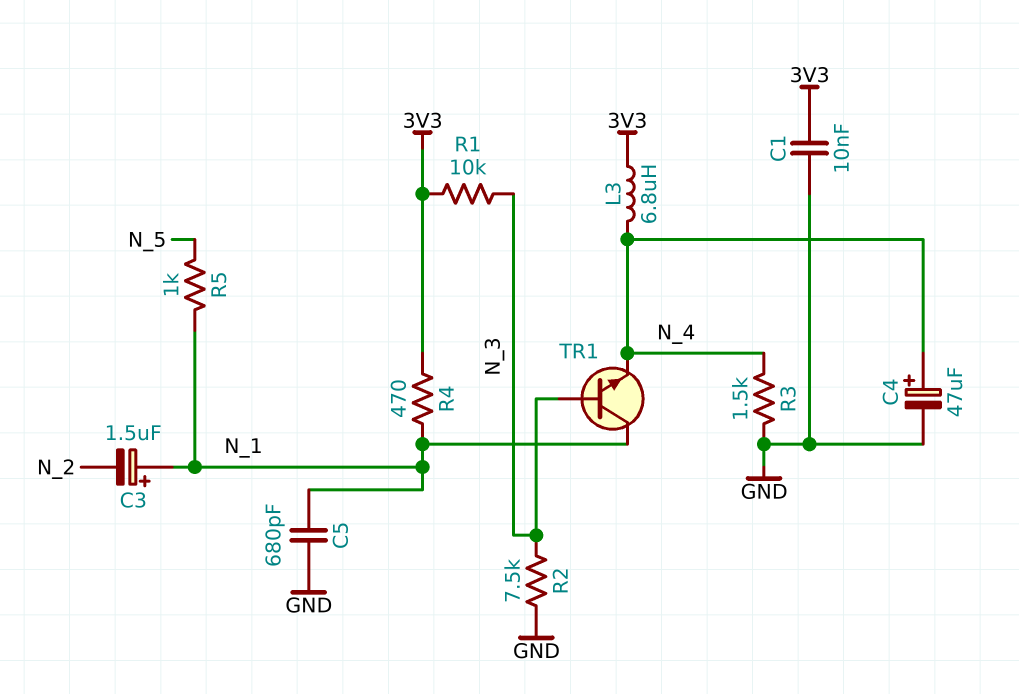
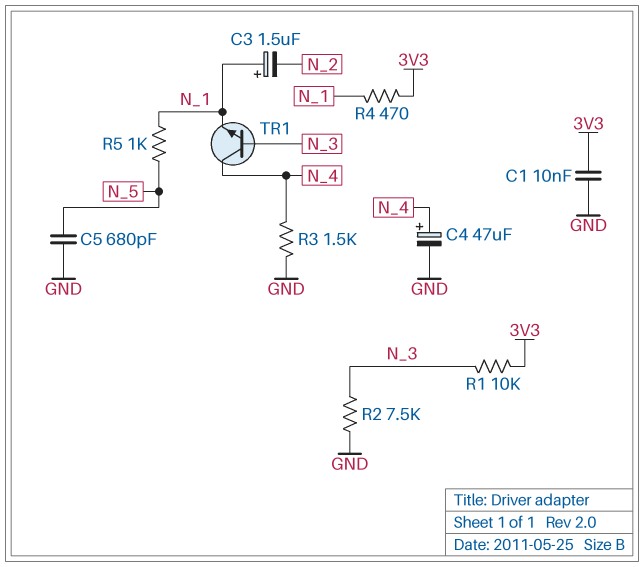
C5: 680pF (GND, N_1) -> 680pF (GND, N_5)
L3: 6.8uH (3V3, N_4) -> none
TR1: NPN (B N_3, C N_1, E N_4) -> NPN (B N_3, C N_4, E N_1)

